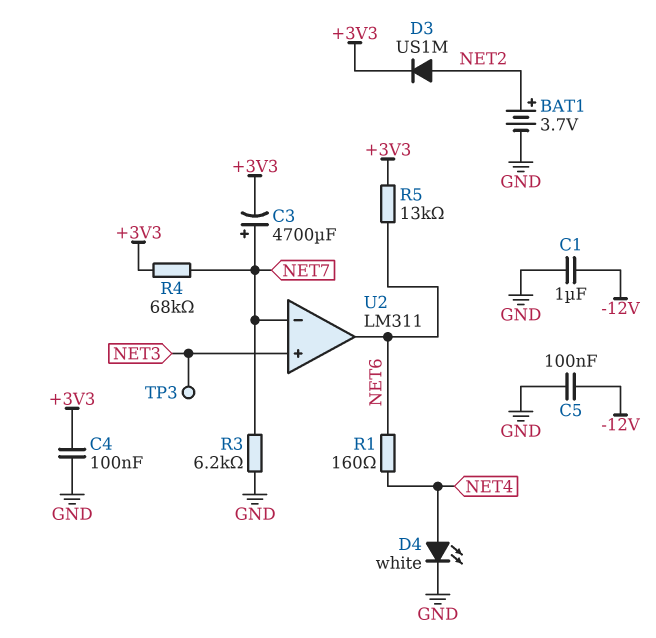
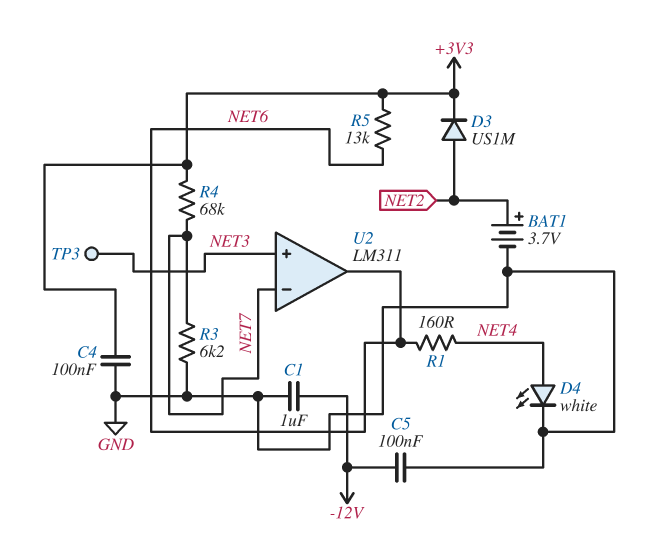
C3: 4700uF (plus NET7, minus +3V3) -> none

